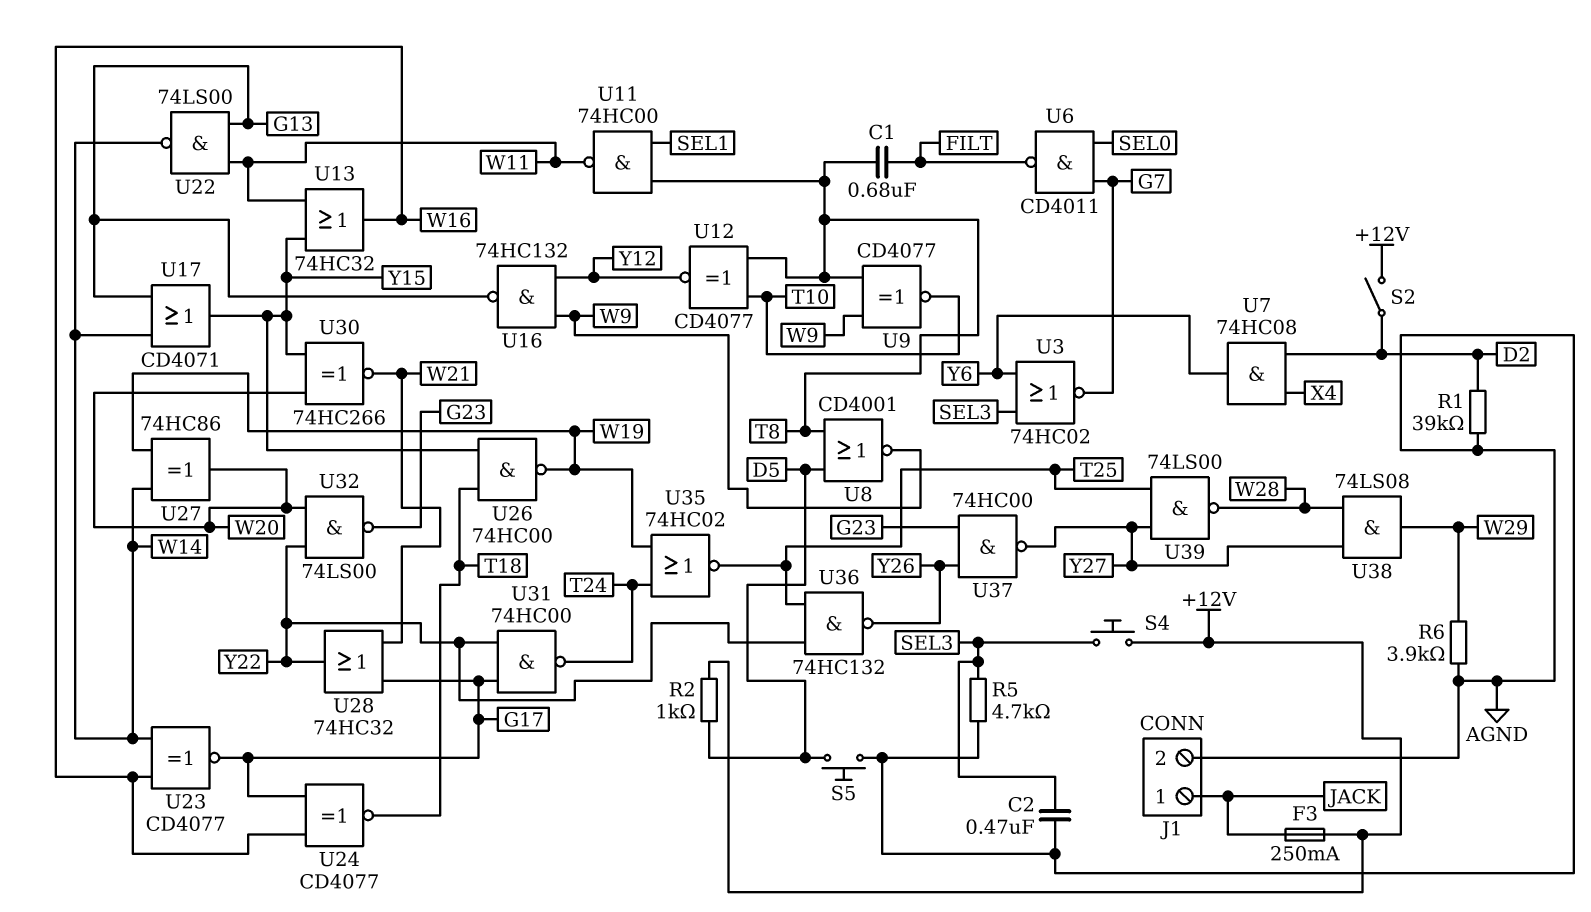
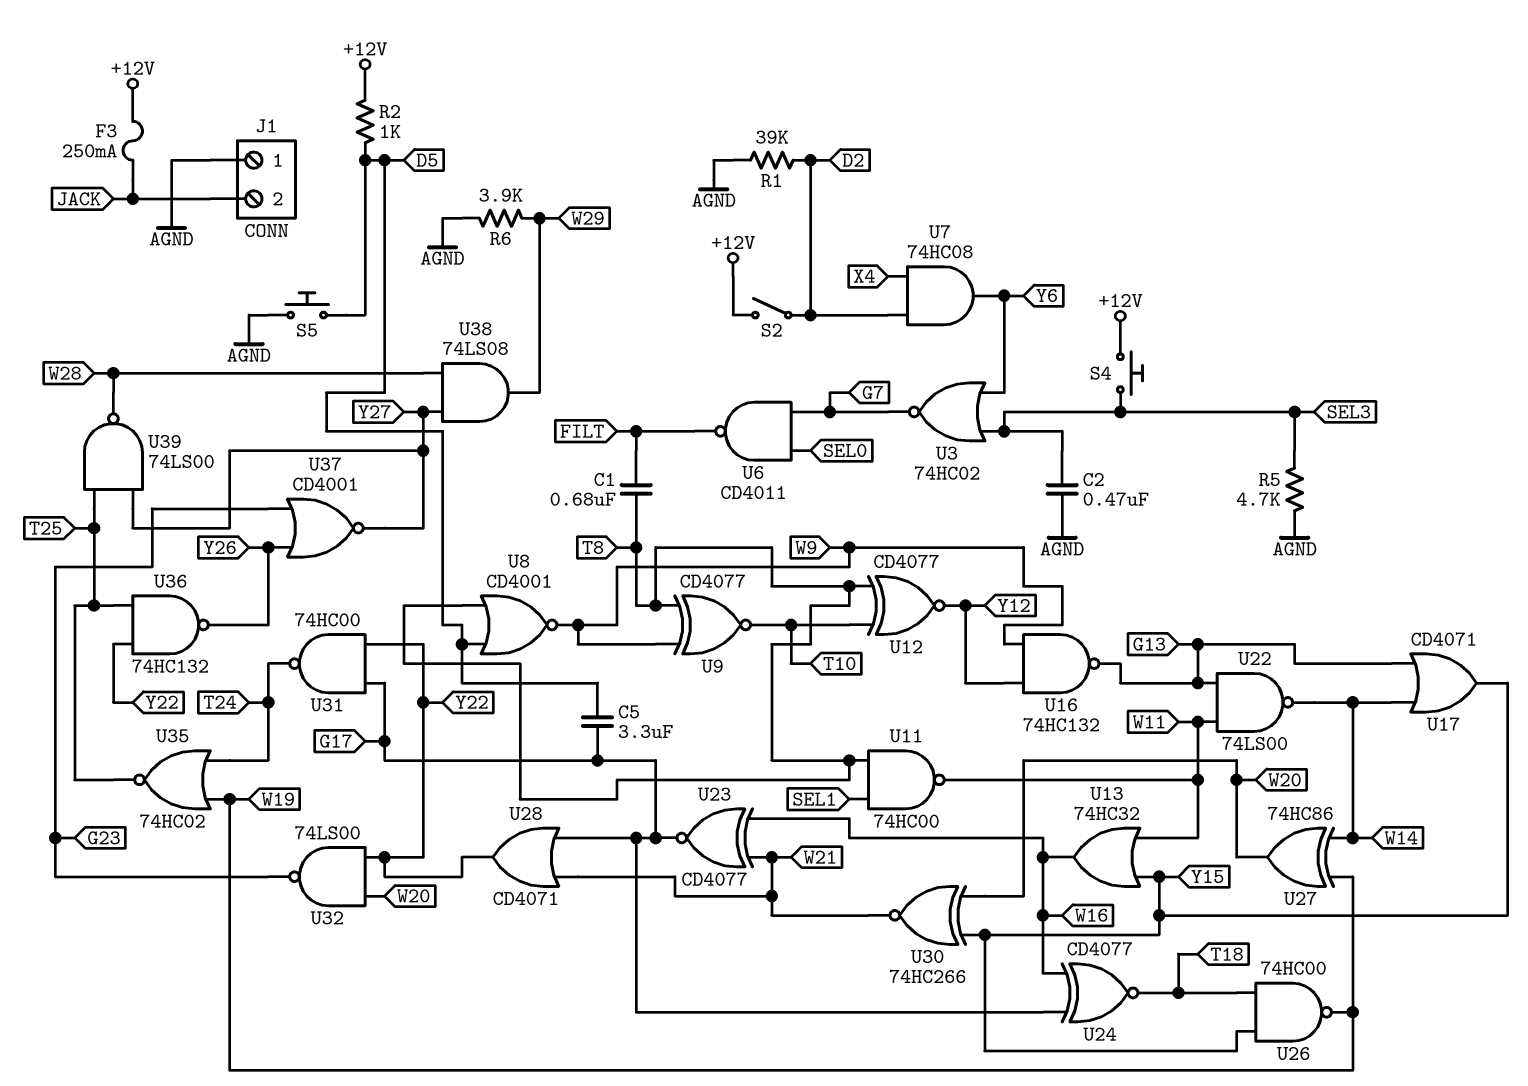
C5: none -> 3.3uF (D5, G17)
J1 pin 1: JACK -> AGND
J1 pin 2: AGND -> JACK
U23: XNOR CD4077 (in W14, in W16, out G17) -> XNOR CD4077 (in W16, in W21, out G17)
U28: OR 74HC32 (in G17, in W21, out Y22) -> OR CD4071 (in G17, in W21, out Y22)
U37: NAND 74HC00 (in G23, in Y26, out Y27) -> NOR CD4001 (in G23, in Y26, out Y27)

